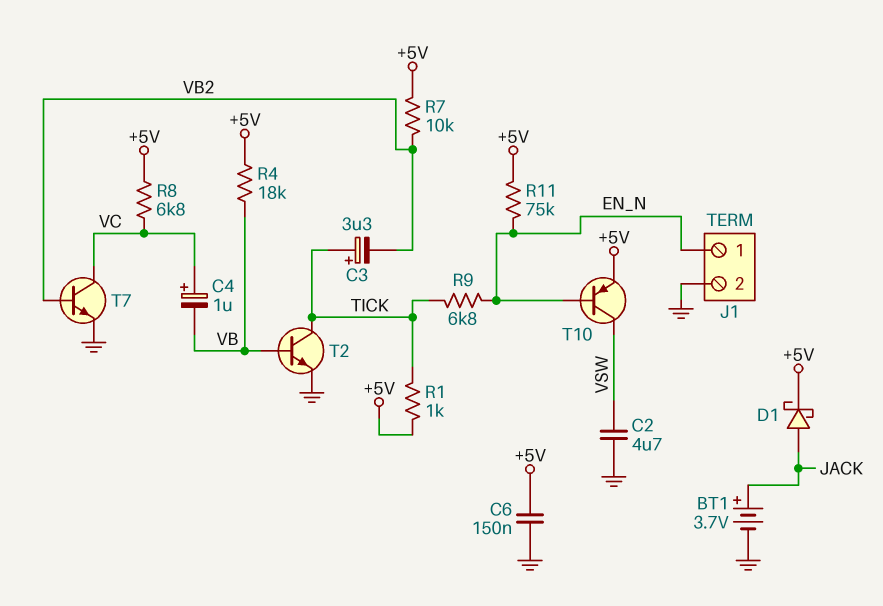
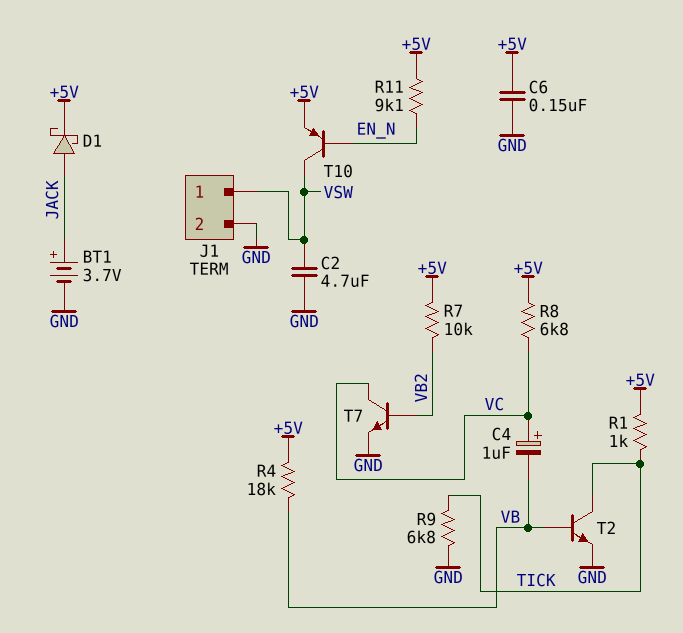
C3: 3.3uF (plus TICK, minus VB2) -> none
J1 pin 1: EN_N -> VSW
R9: 6.8k (EN_N, TICK) -> 6.8k (GND, TICK)
R11: 75k (+5V, EN_N) -> 9.1k (+5V, EN_N)

